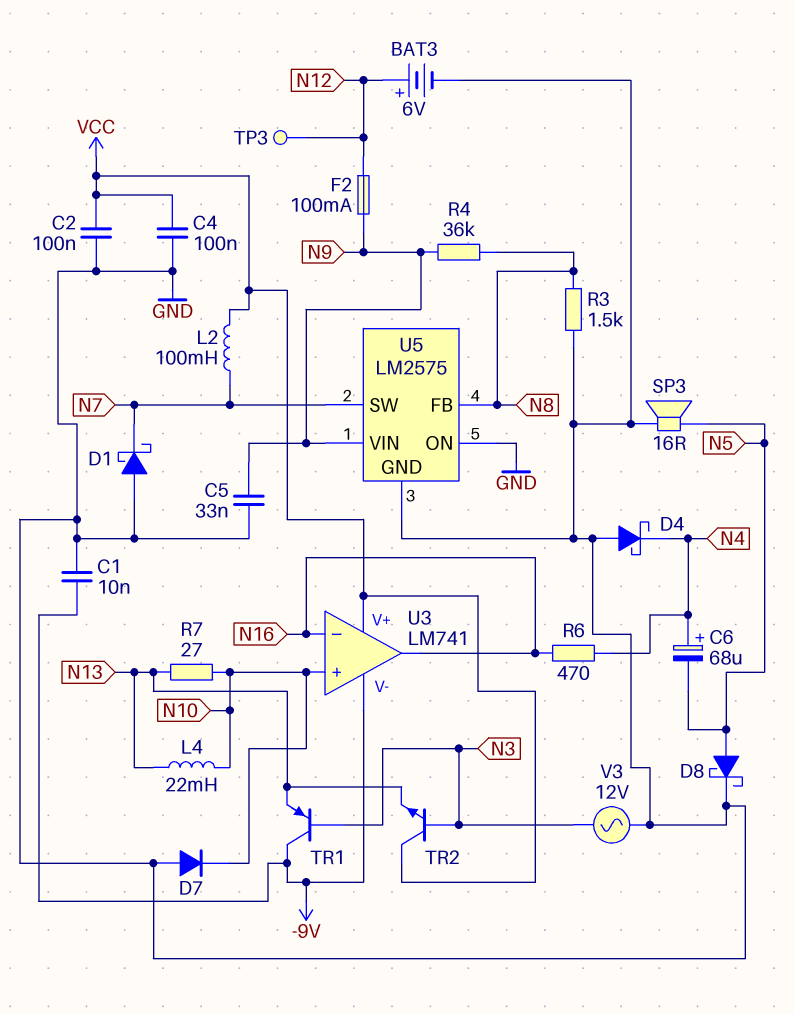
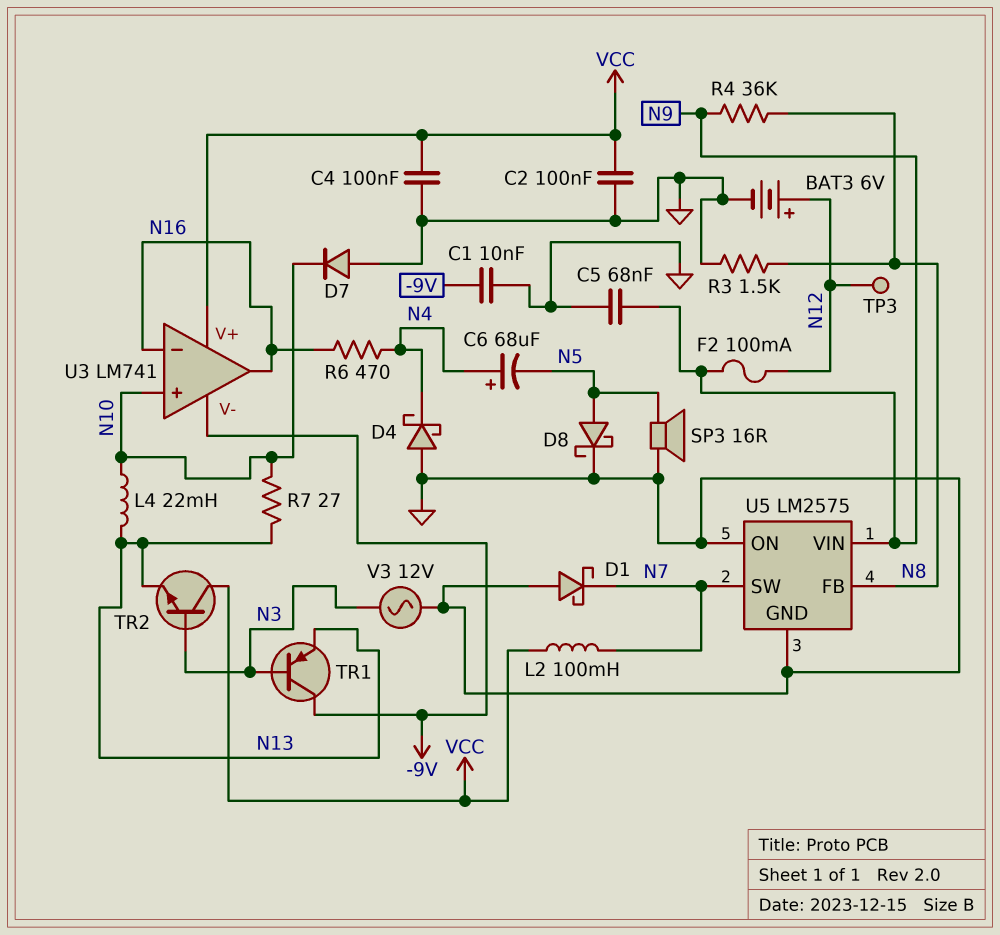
C5: 33nF (GND, N9) -> 68nF (GND, N9)

